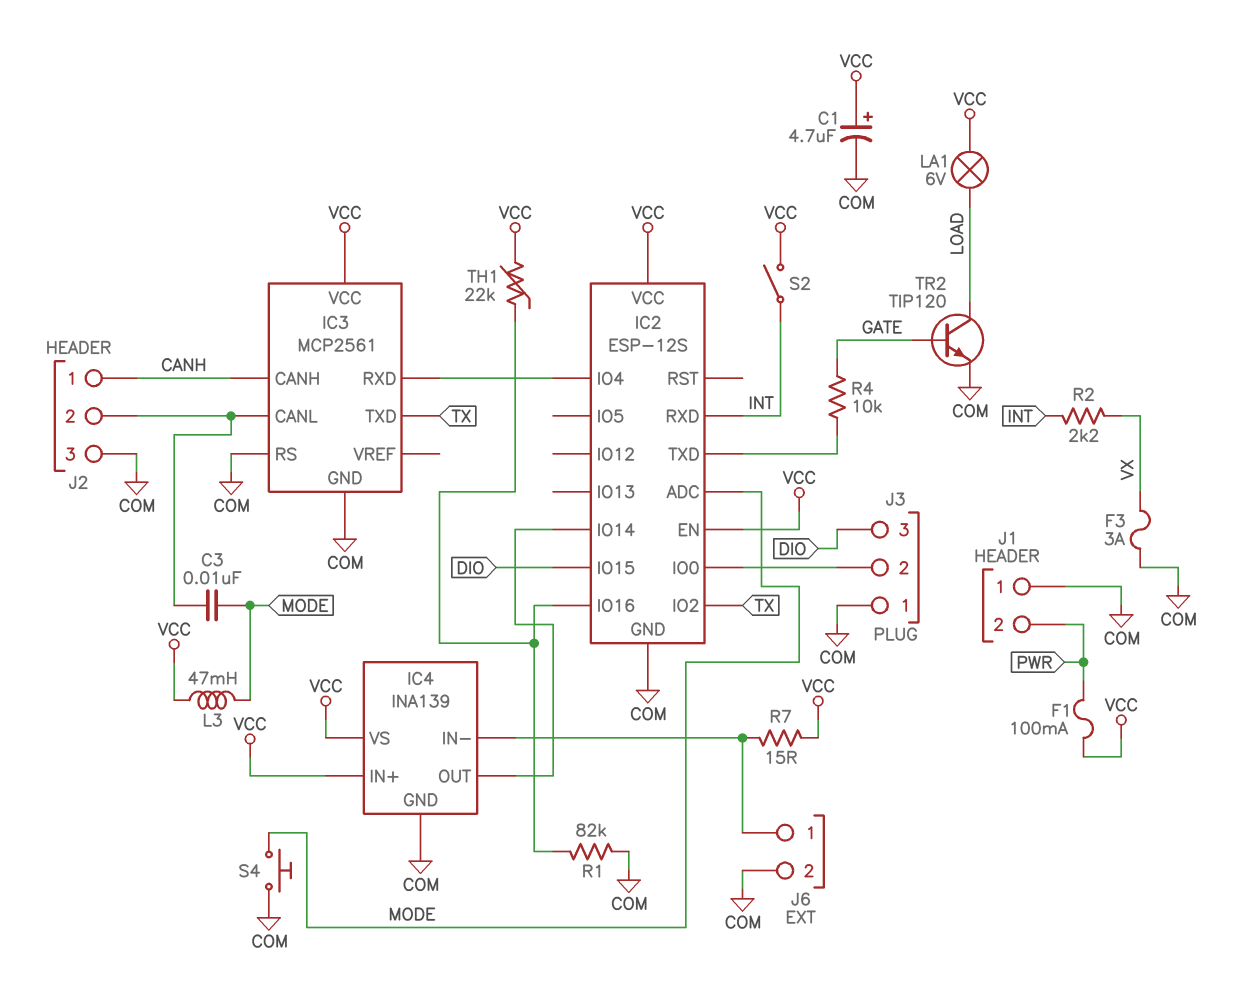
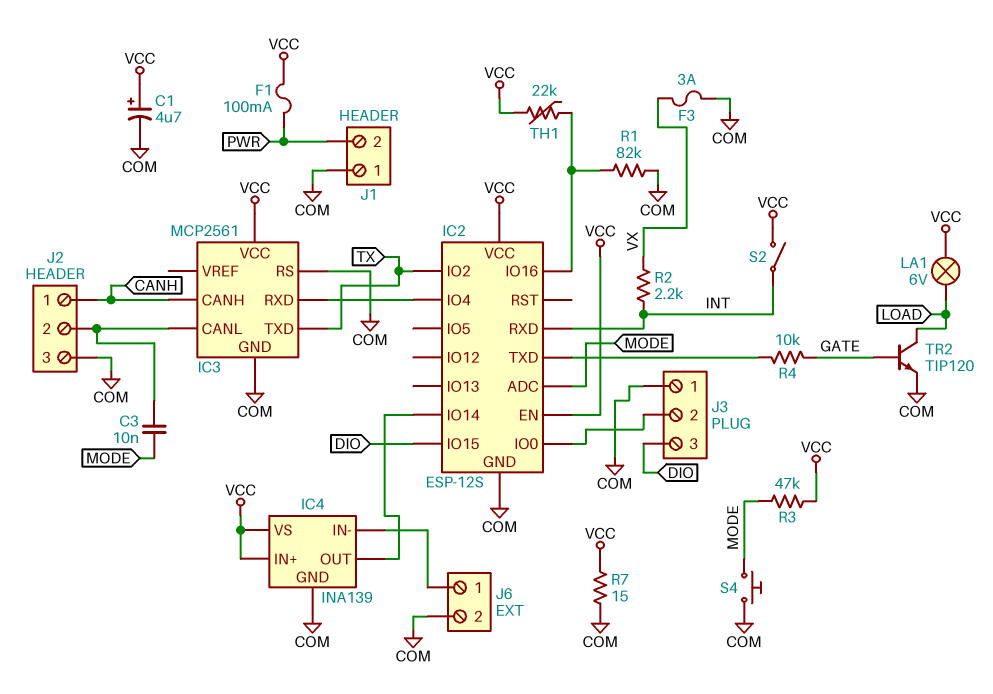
L3: 47mH (MODE, VCC) -> none
R3: none -> 47k (MODE, VCC)
R7: 15 (IC4/IN-, VCC) -> 15 (COM, VCC)

